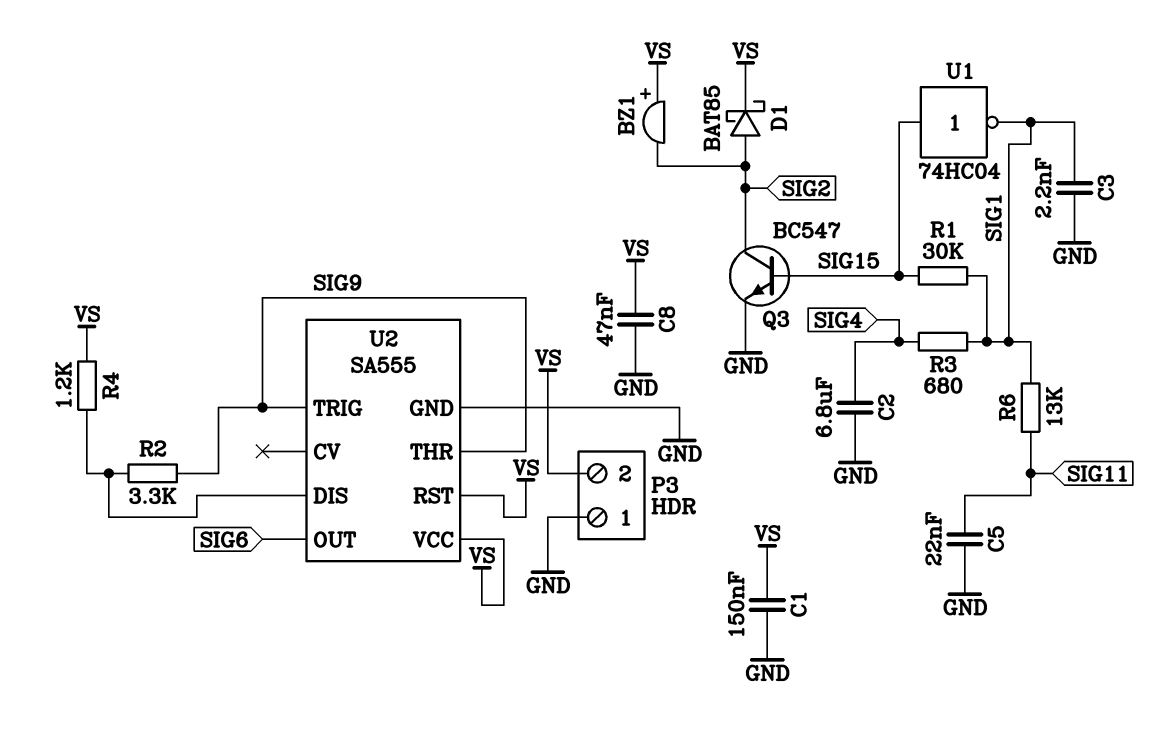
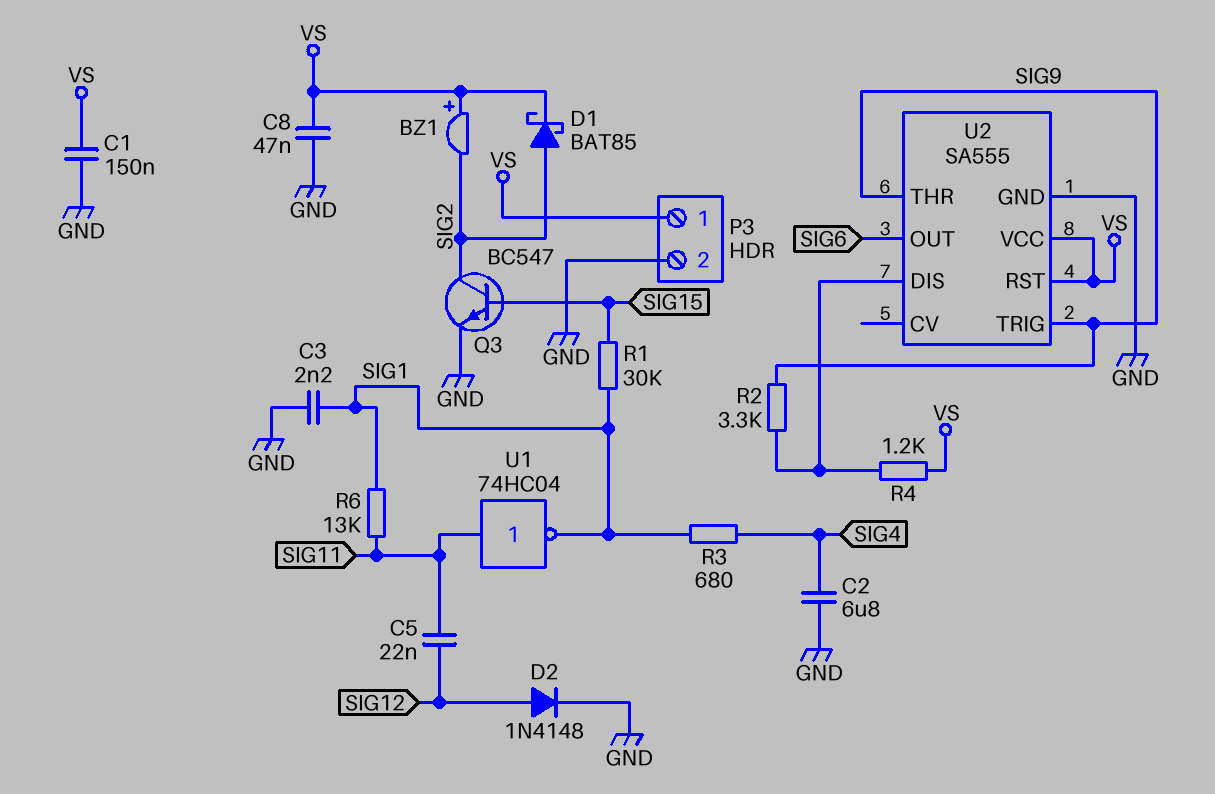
C5: 22nF (GND, SIG11) -> 22nF (SIG11, SIG12)
D2: none -> diode 1N4148 (A SIG12, K GND)
P3 pin 1: GND -> VS
P3 pin 2: VS -> GND
U1: NOT 74HC04 (in SIG15, out SIG1) -> NOT 74HC04 (in SIG11, out SIG1)

